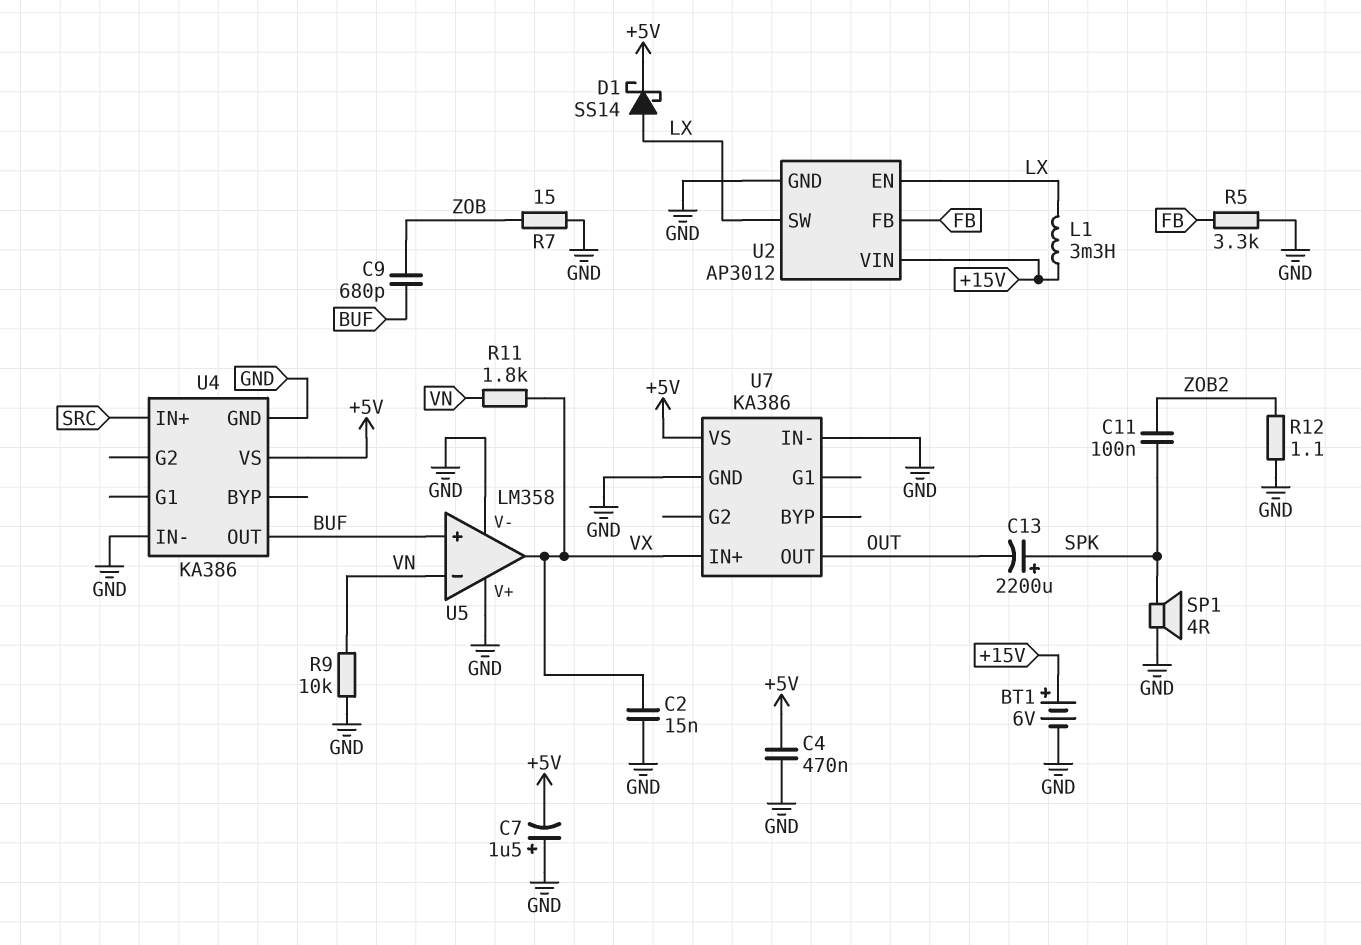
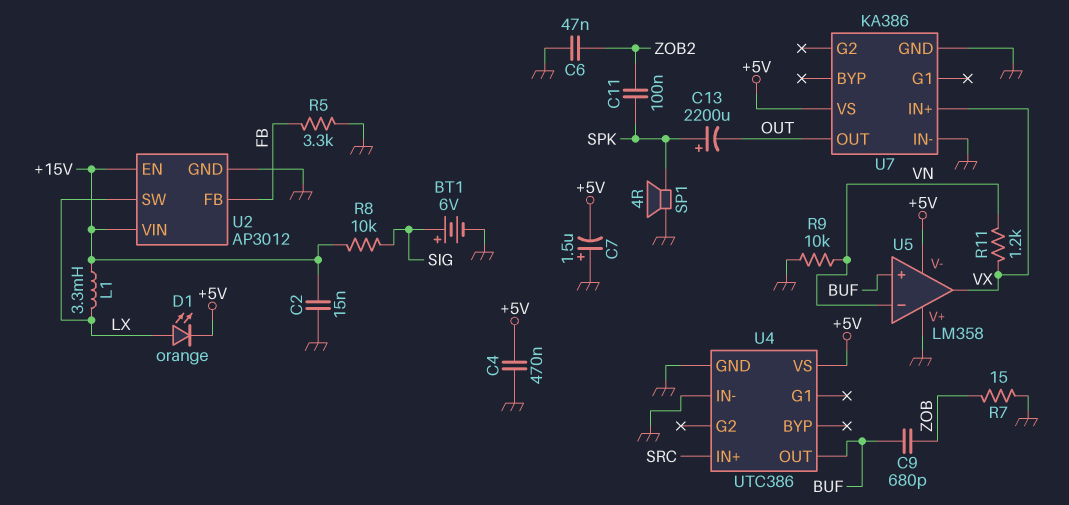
BT1: 6V (plus +15V, minus GND) -> 6V (plus SIG, minus GND)
C2: 15nF (GND, VX) -> 15nF (+15V, GND)
C6: none -> 47nF (GND, ZOB2)
D1: schottky SS14 (A LX, K +5V) -> LED orange (A LX, K +5V)
R8: none -> 10k (+15V, SIG)
R11: 1.8k (VN, VX) -> 1.2k (VN, VX)
R12: 1.1 (GND, ZOB2) -> none
U2 pin EN: LX -> +15V
U4: KA386 -> UTC386
U5 pin V-: GND -> +5V

